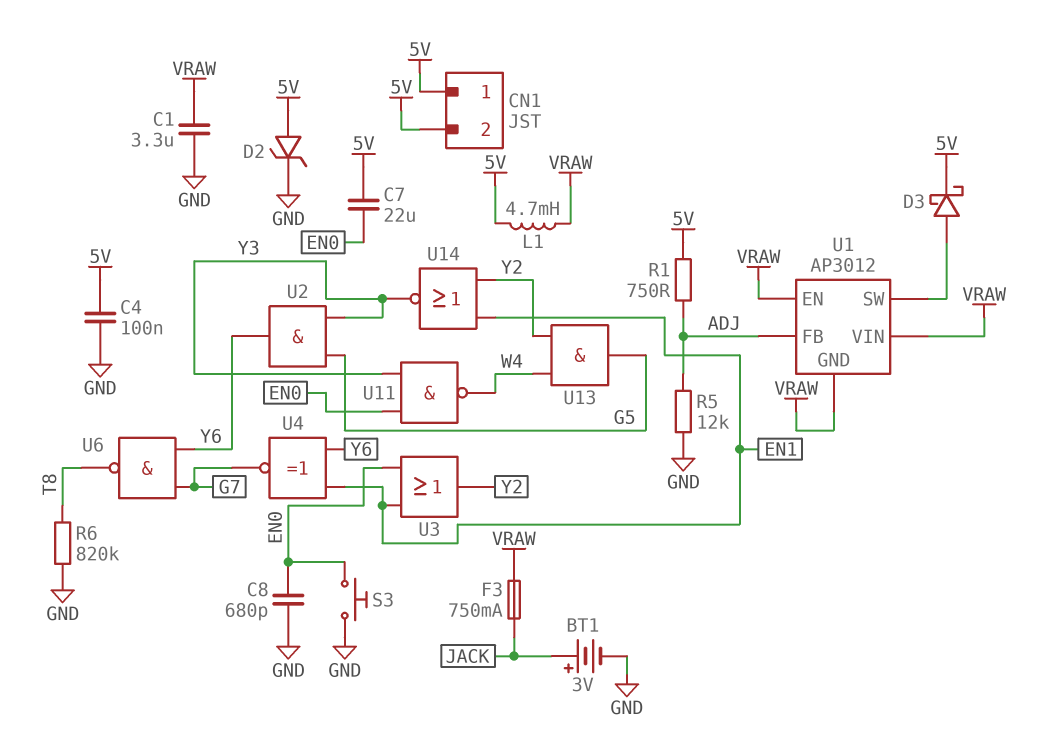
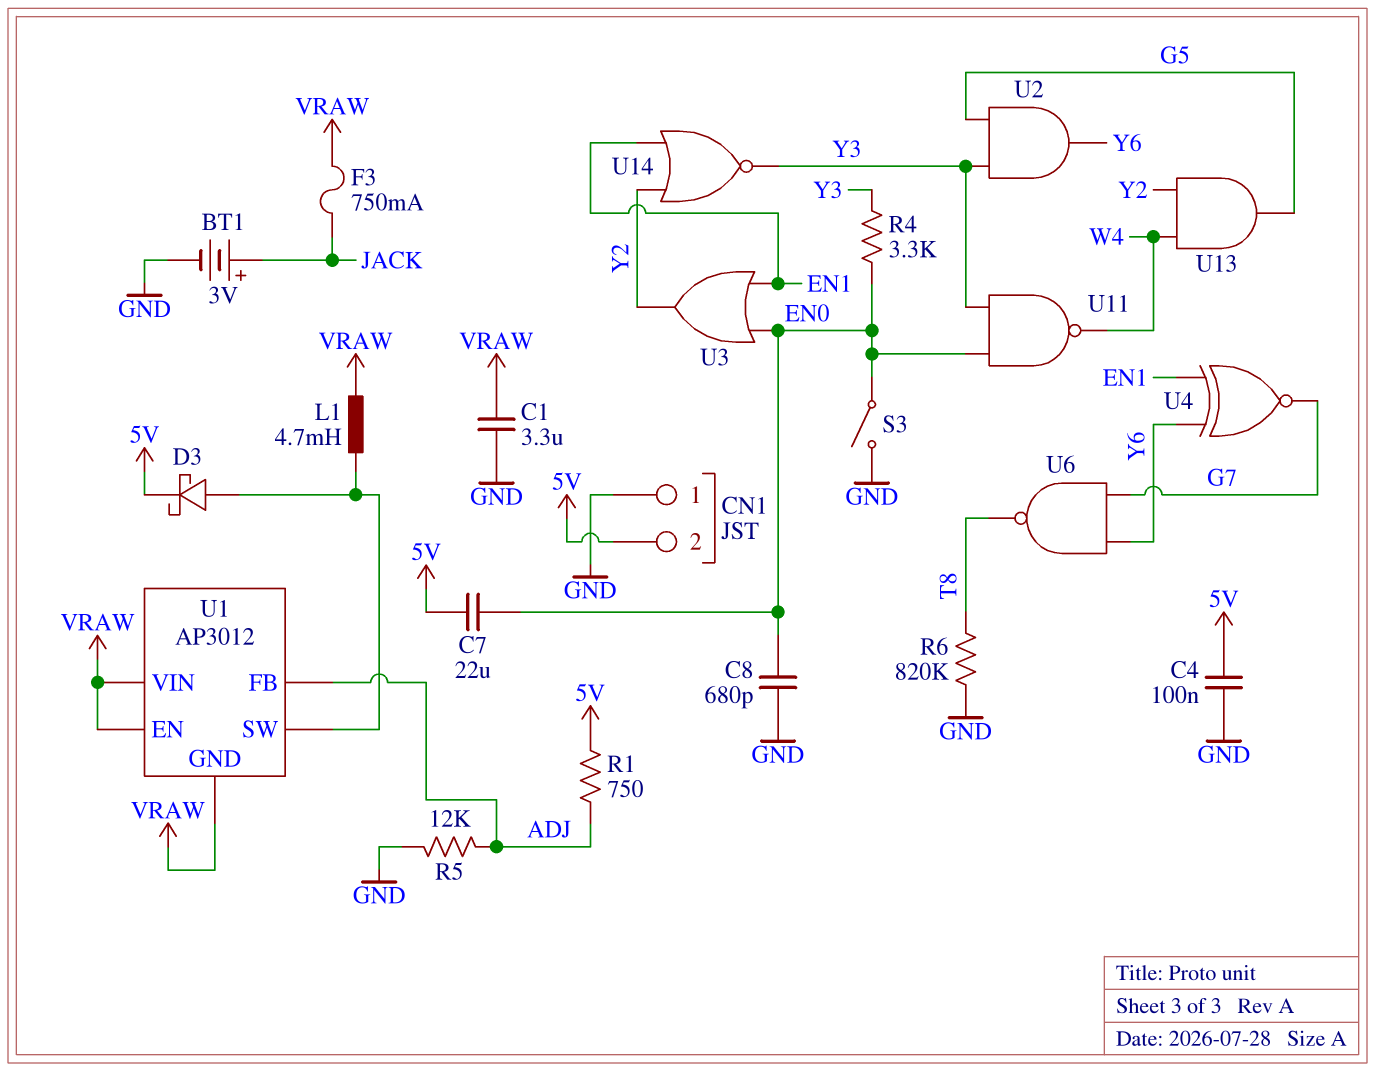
CN1 pin 1: 5V -> GND
D2: zener (A 5V, K GND) -> none
L1: 4.7mH (5V, VRAW) -> 4.7mH (U1/SW, VRAW)
R4: none -> 3.3k (EN0, Y3)
S3: button (EN0, GND) -> switch (EN0, GND)

